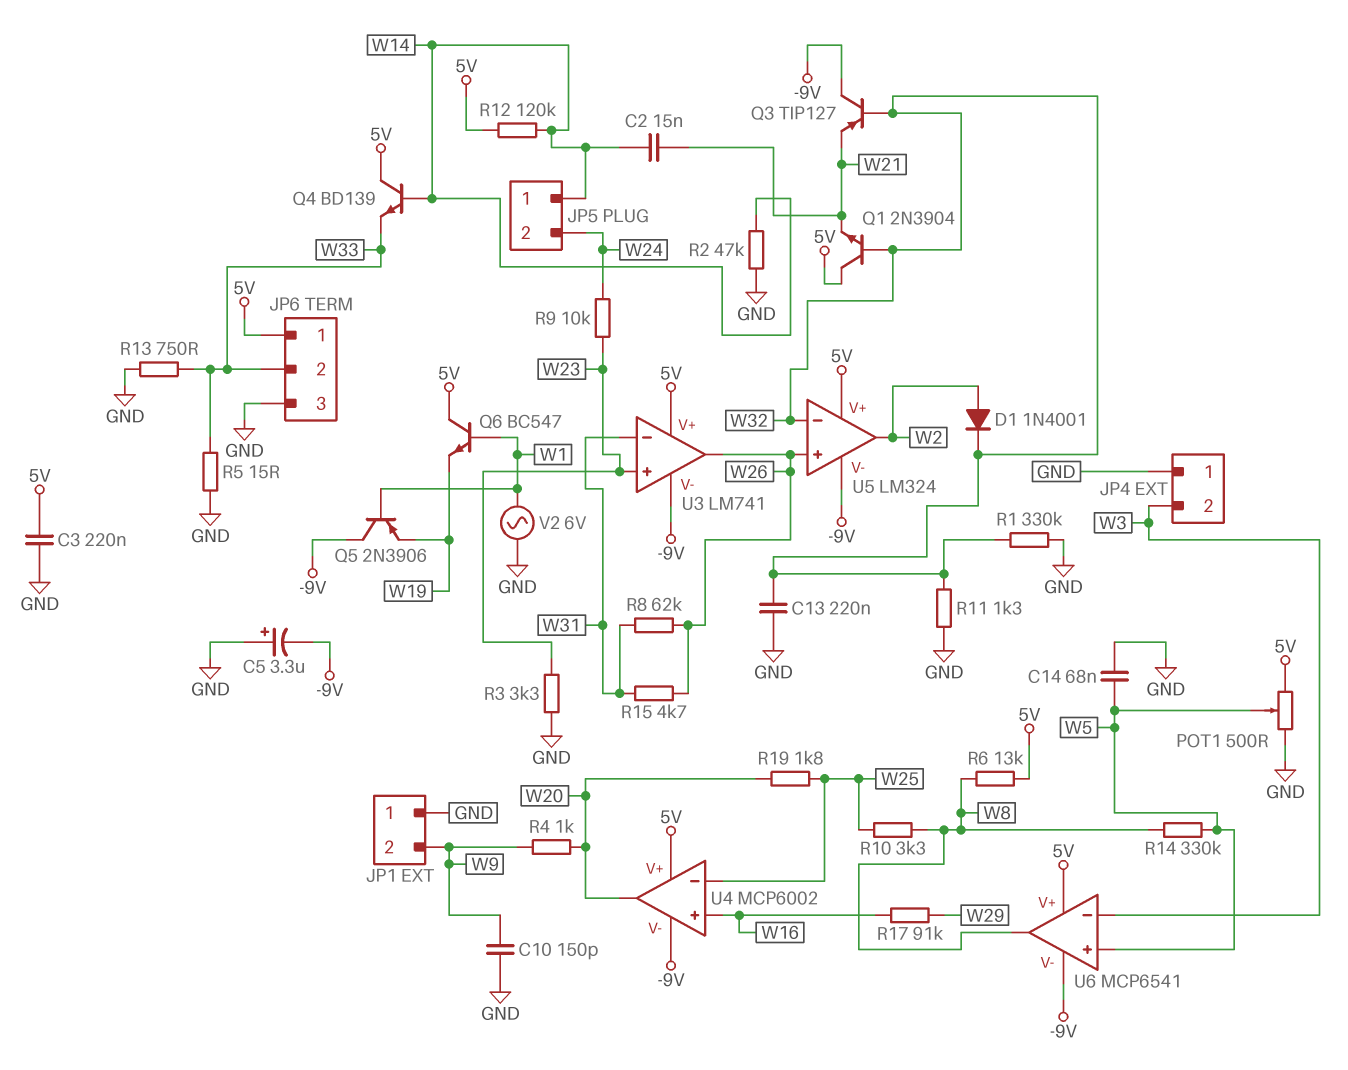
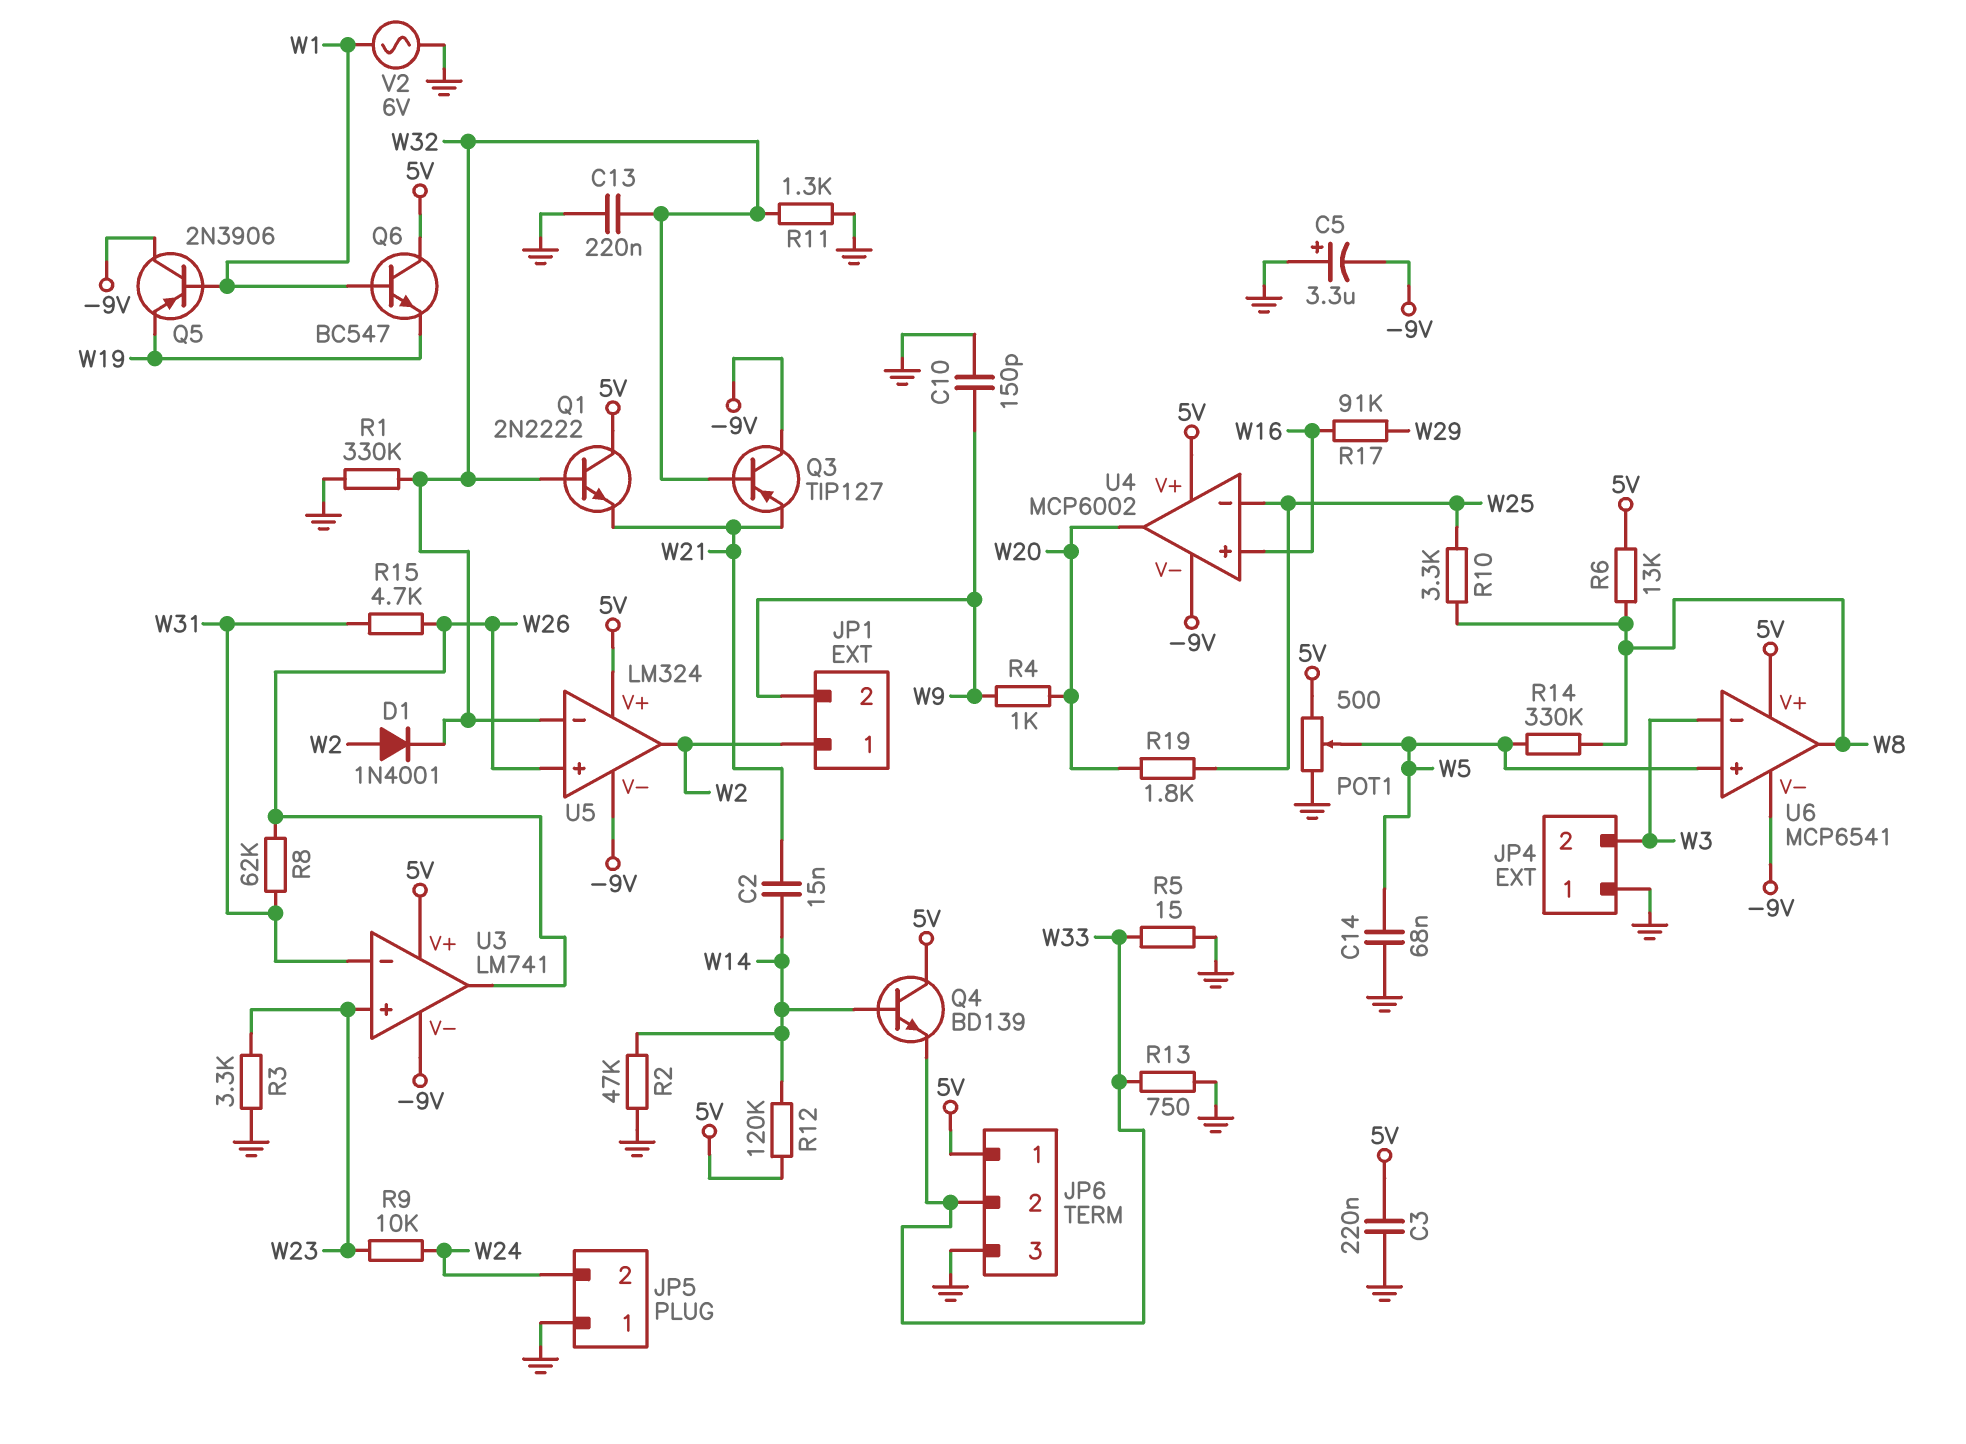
JP1 pin 1: GND -> W2
JP5 pin 1: W14 -> GND
Q1: NPN 2N3904 (B W32, C 5V, E W21) -> NPN 2N2222 (B W32, C 5V, E W21)

